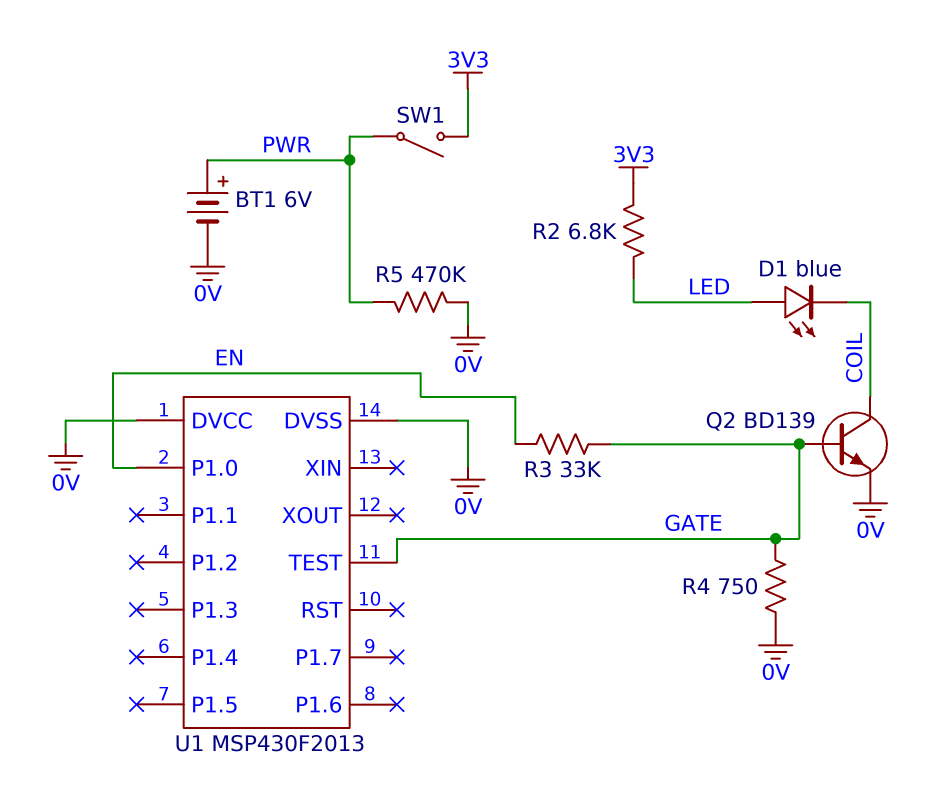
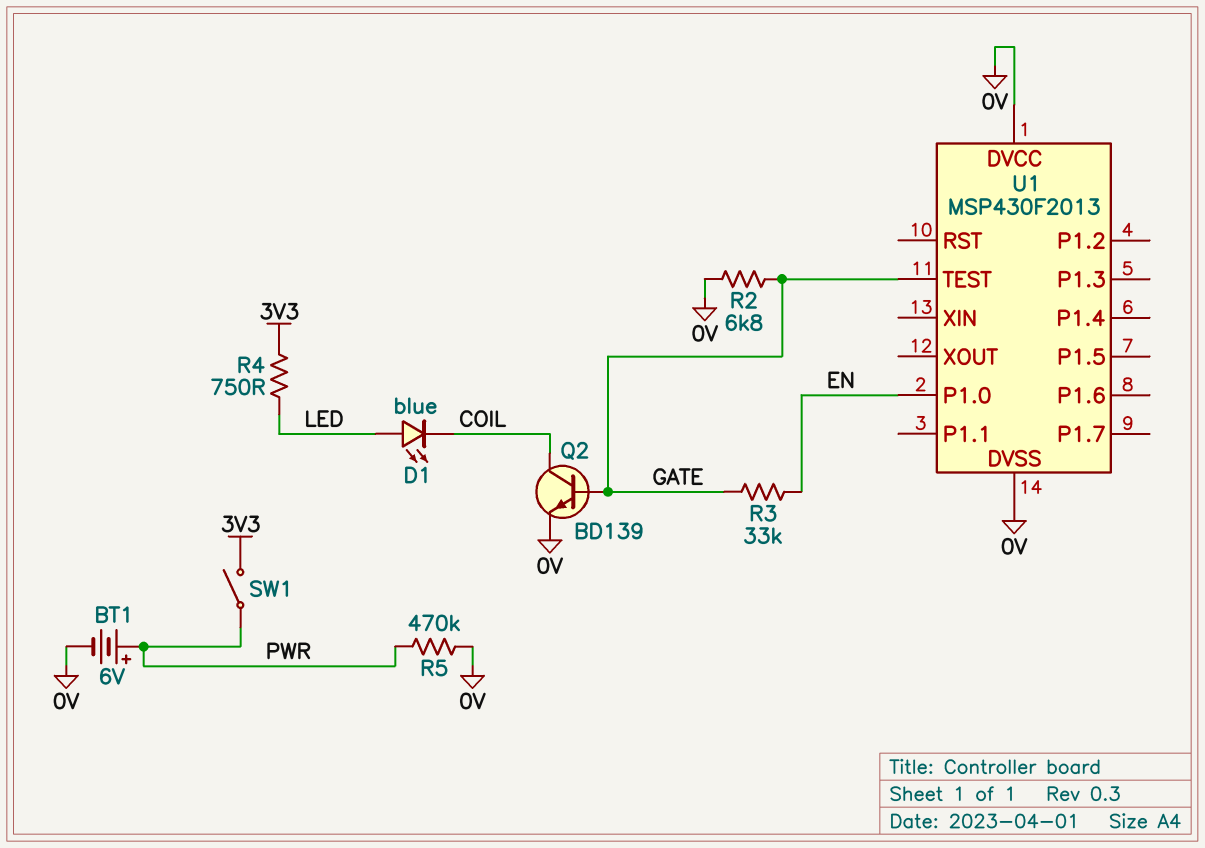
R2: 6.8k (3V3, LED) -> 6.8k (0V, GATE)
R4: 750 (0V, GATE) -> 750 (3V3, LED)

